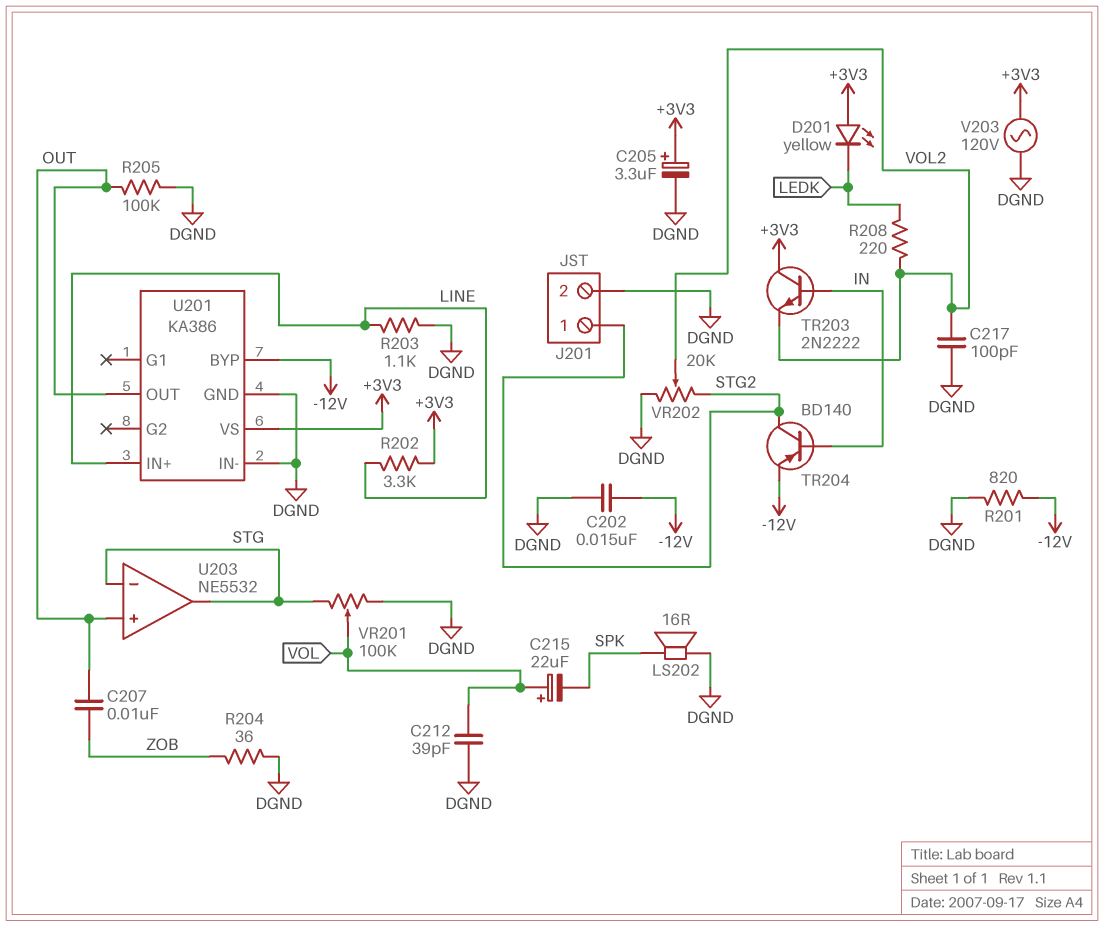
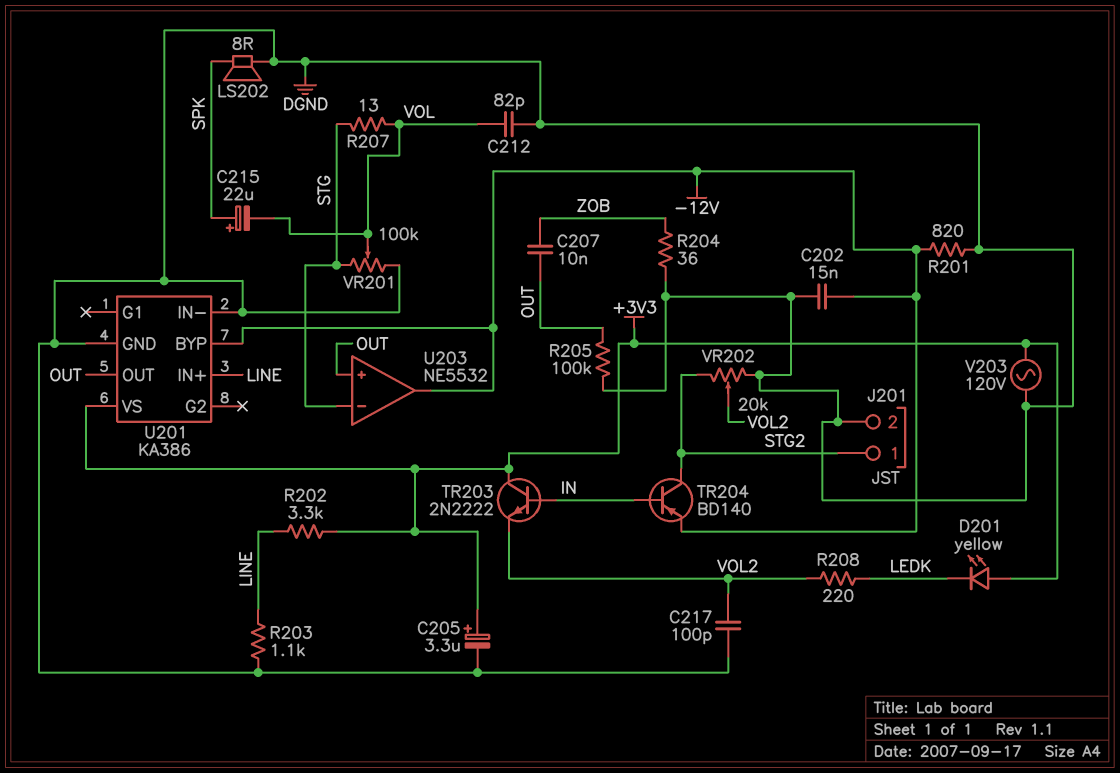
C212: 39pF (DGND, VOL) -> 82pF (DGND, VOL)
C215: 22uF (plus VOL, minus SPK) -> 22uF (plus SPK, minus VOL)
LS202: speaker 16R (DGND, SPK) -> speaker 8R (DGND, SPK)
R207: none -> 13 (STG, VOL)
U203 pin out: STG -> -12V

